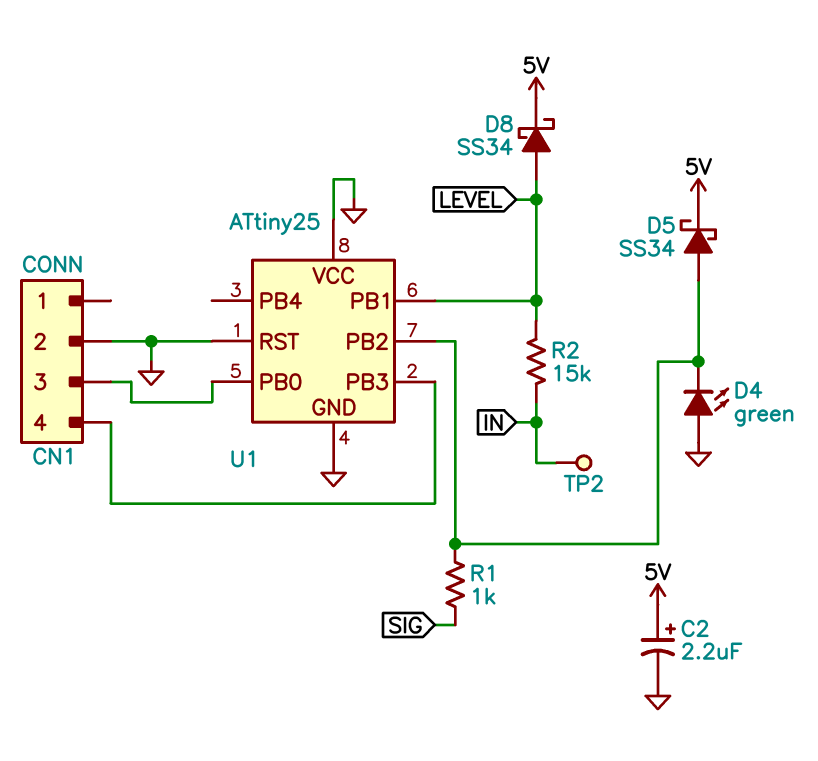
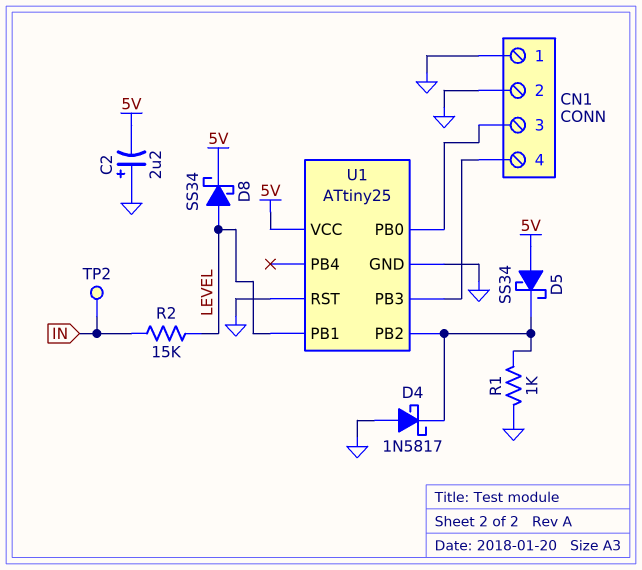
C2: 2.2uF (plus 5V, minus GND) -> 2.2uF (plus GND, minus 5V)
CN1 pin 1: none -> GND
D4: LED green (A GND, K U1/PB2) -> schottky 1N5817 (A GND, K U1/PB2)
D5: schottky SS34 (A U1/PB2, K 5V) -> schottky SS34 (A 5V, K U1/PB2)
R1: 1k (SIG, U1/PB2) -> 1k (GND, U1/PB2)
U1 pin VCC: GND -> 5V

